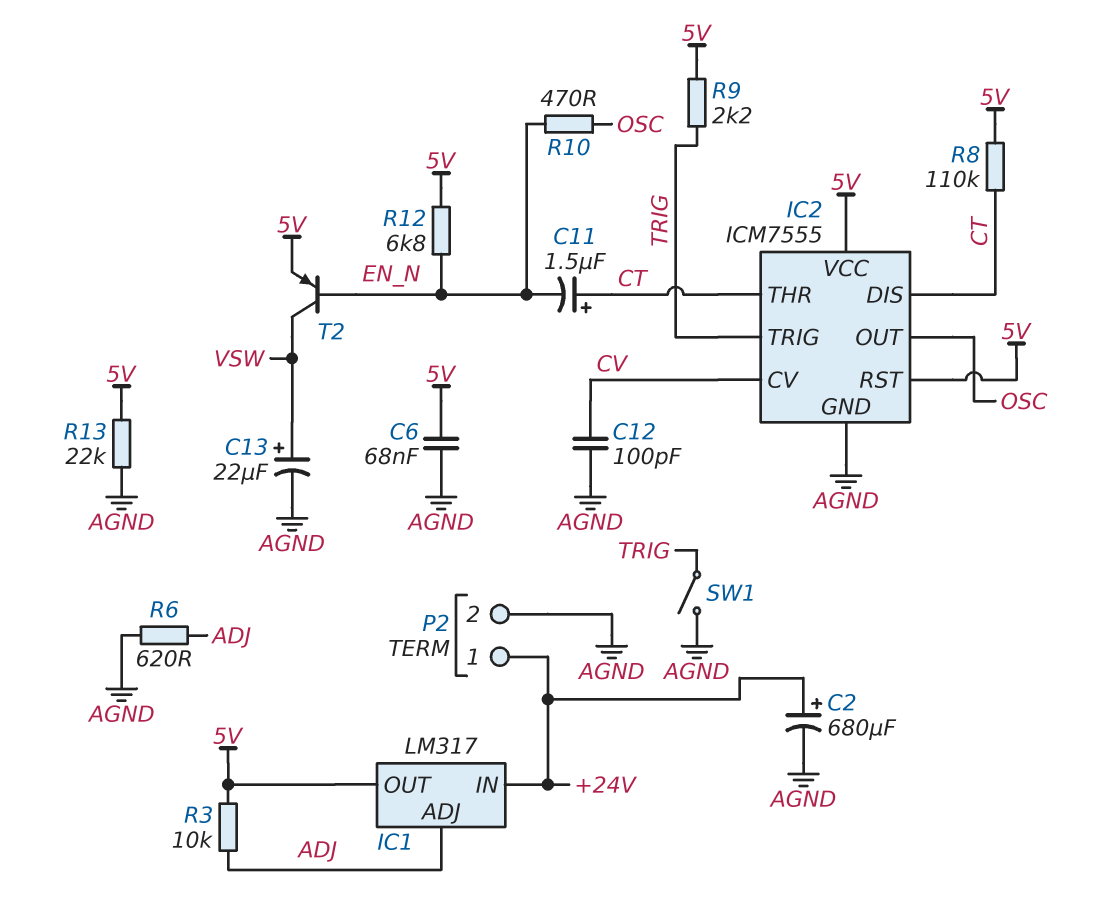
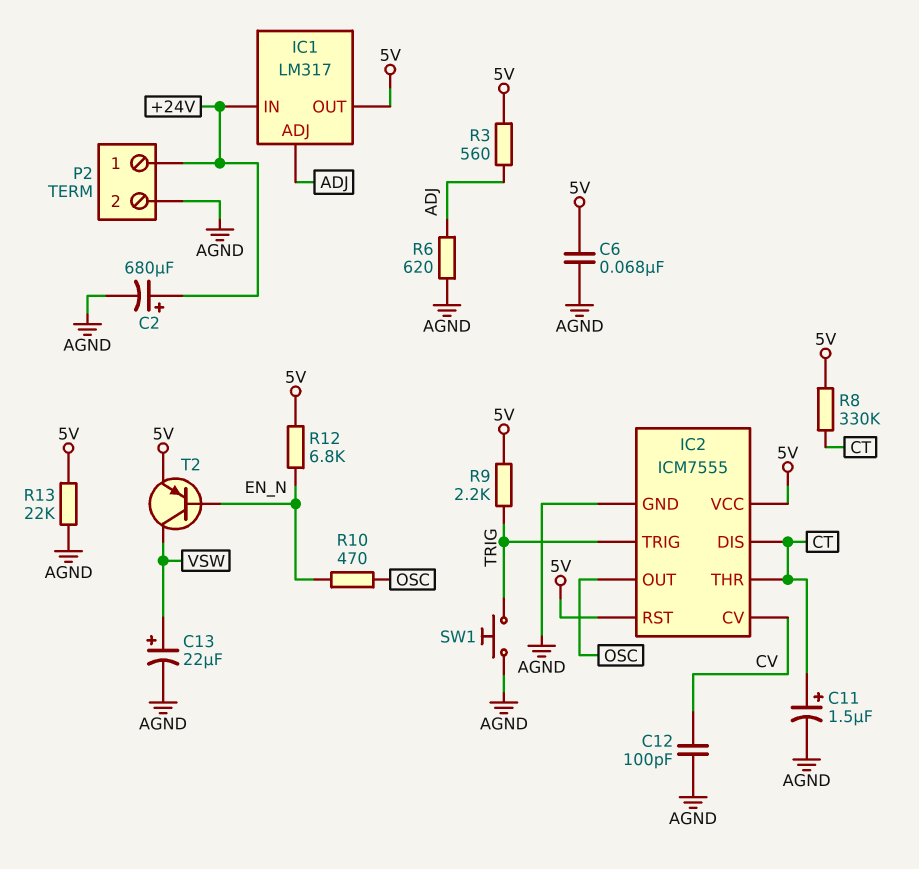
C11: 1.5uF (plus CT, minus EN_N) -> 1.5uF (plus CT, minus AGND)
R3: 10k (5V, ADJ) -> 560 (5V, ADJ)
R8: 110k (5V, CT) -> 330k (5V, CT)
SW1: switch (AGND, TRIG) -> button (AGND, TRIG)

